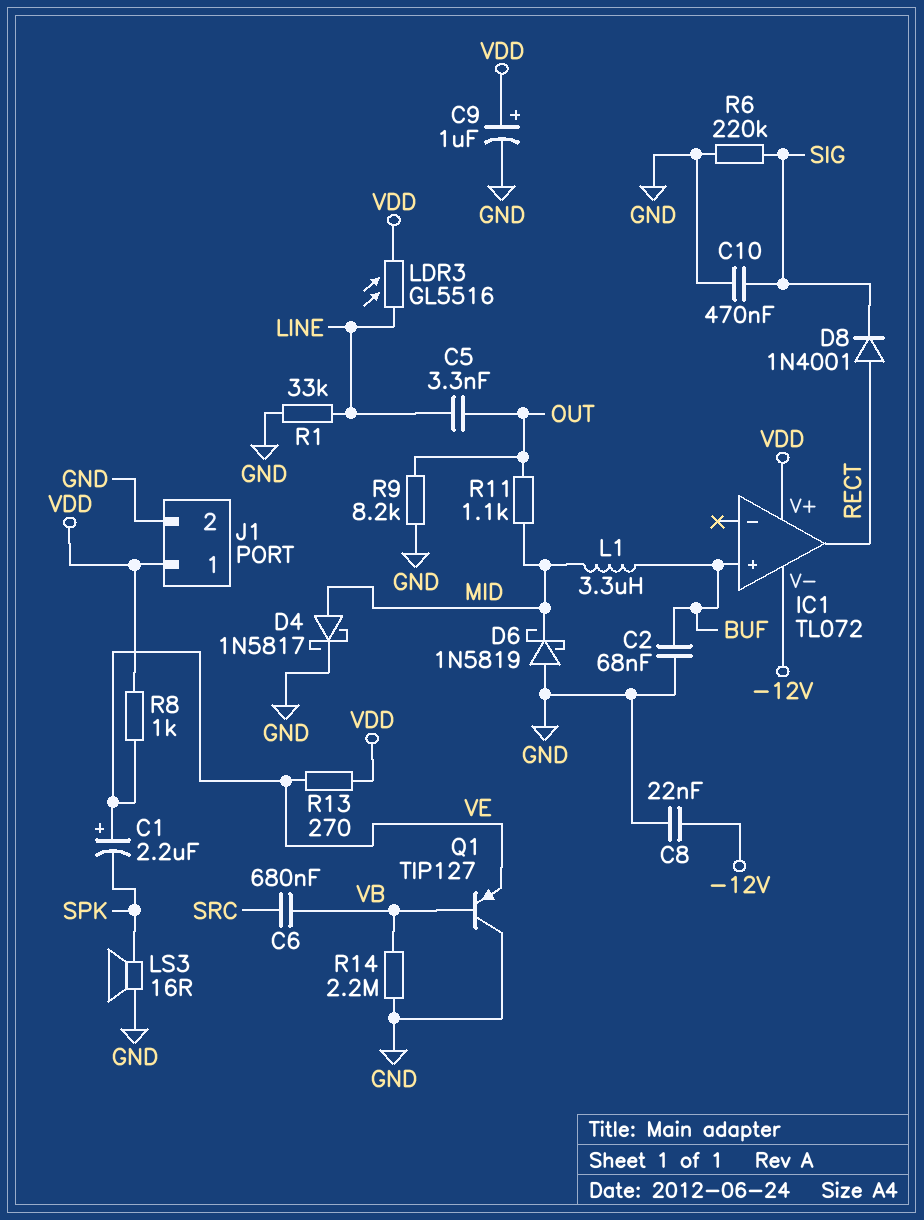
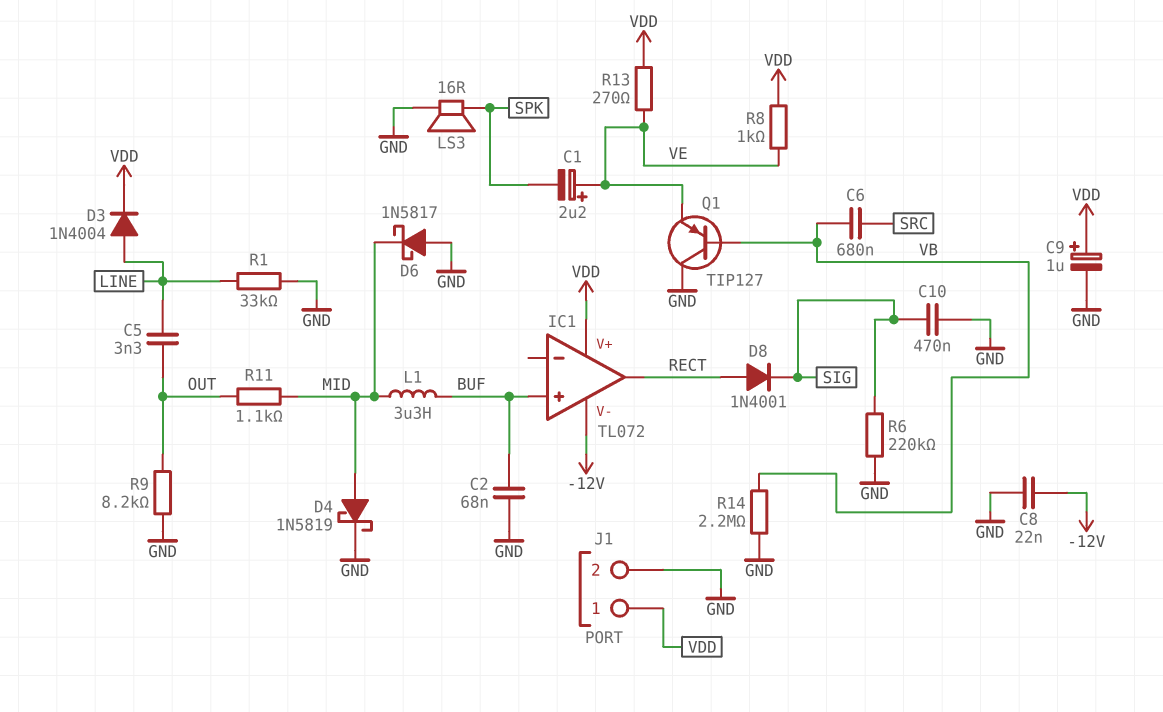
D3: none -> diode 1N4004 (A LINE, K VDD)
D4: schottky 1N5817 (A MID, K GND) -> schottky 1N5819 (A MID, K GND)
D6: schottky 1N5819 (A GND, K MID) -> schottky 1N5817 (A GND, K MID)
LDR3: GL5516 (LINE, VDD) -> none

